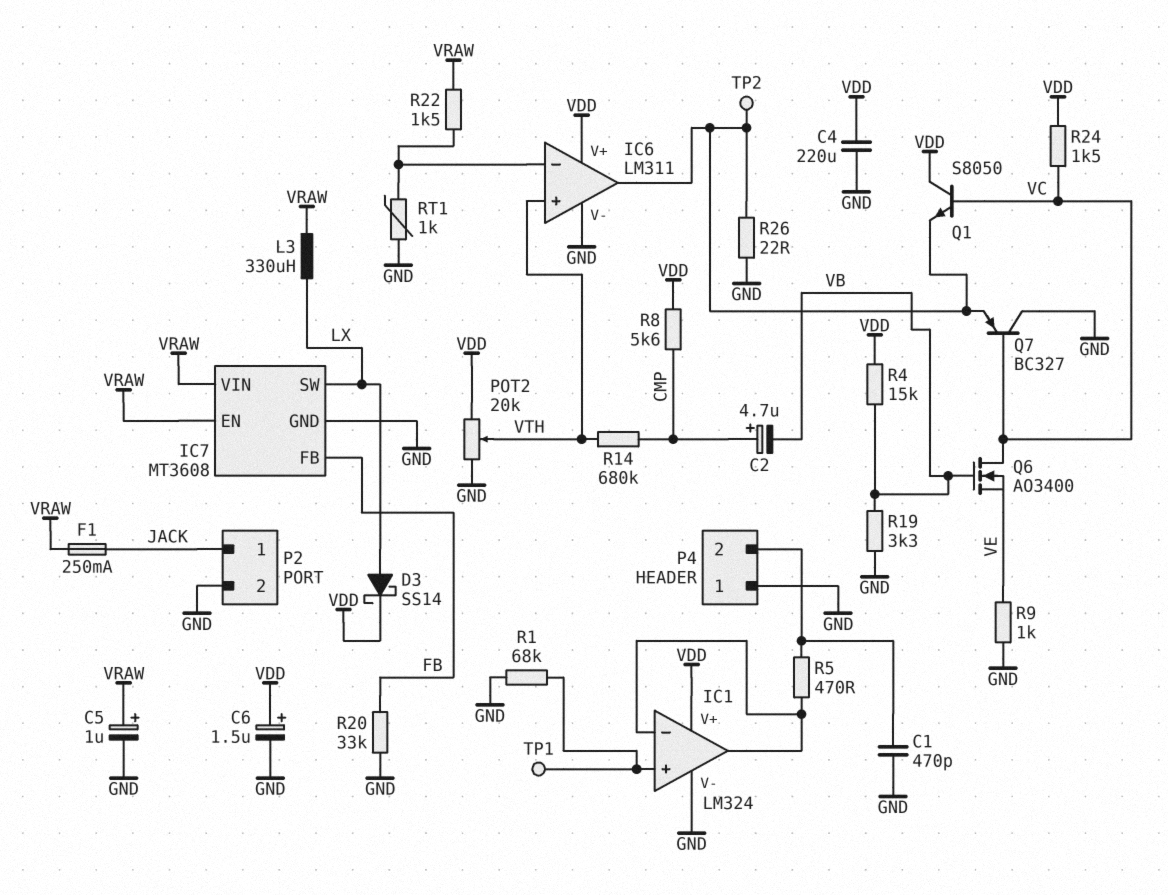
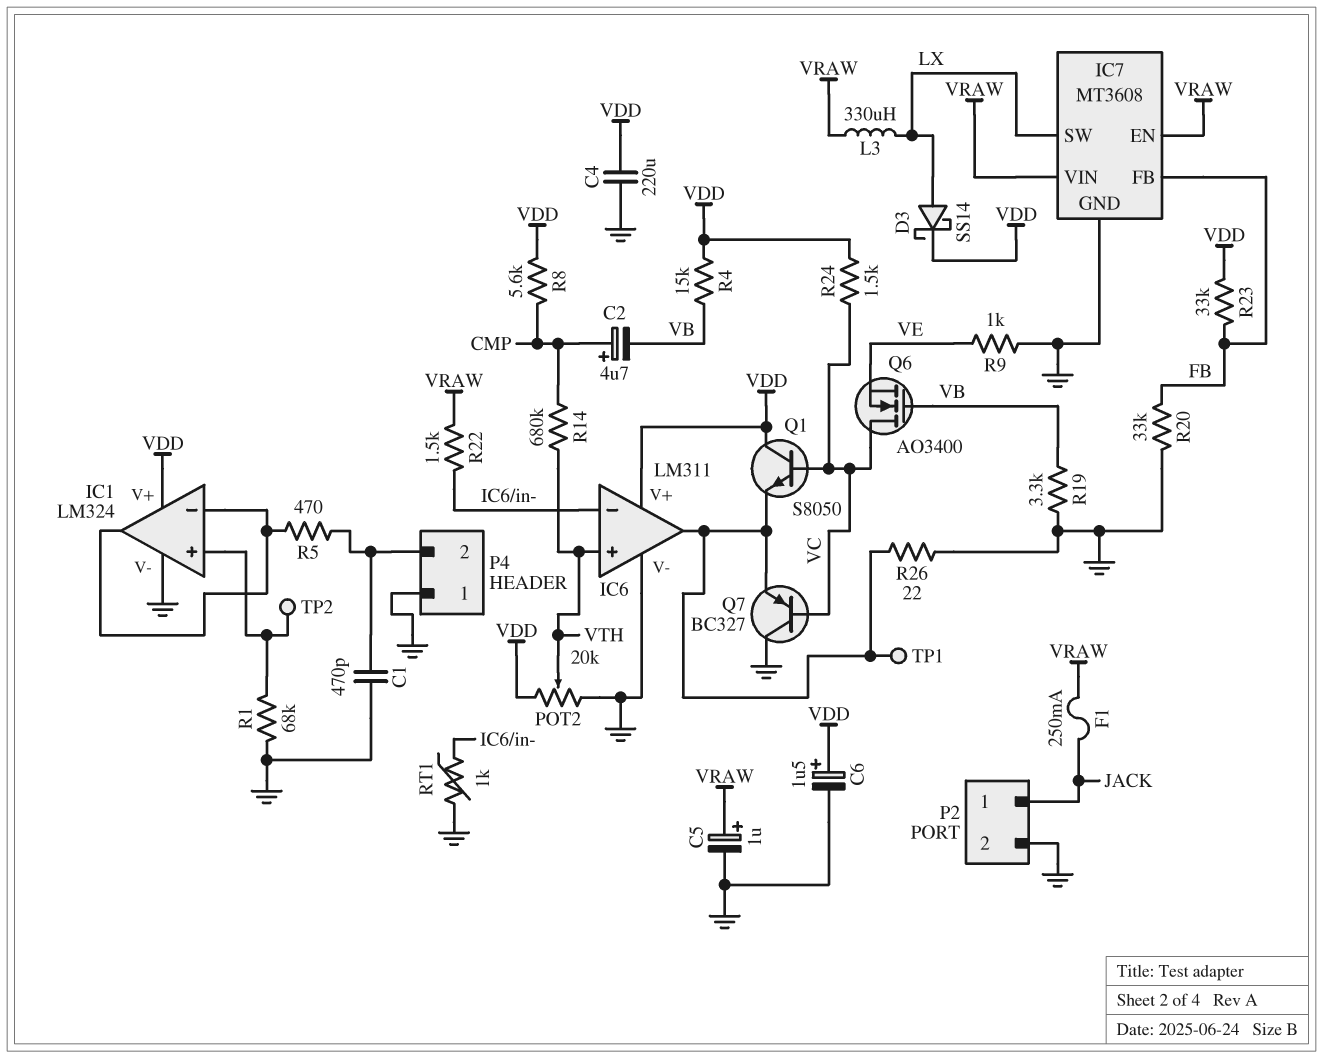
R23: none -> 33k (FB, VDD)
TP1: test point (IC1/in+) -> test point (IC6/out)
TP2: test point (IC6/out) -> test point (IC1/in+)

